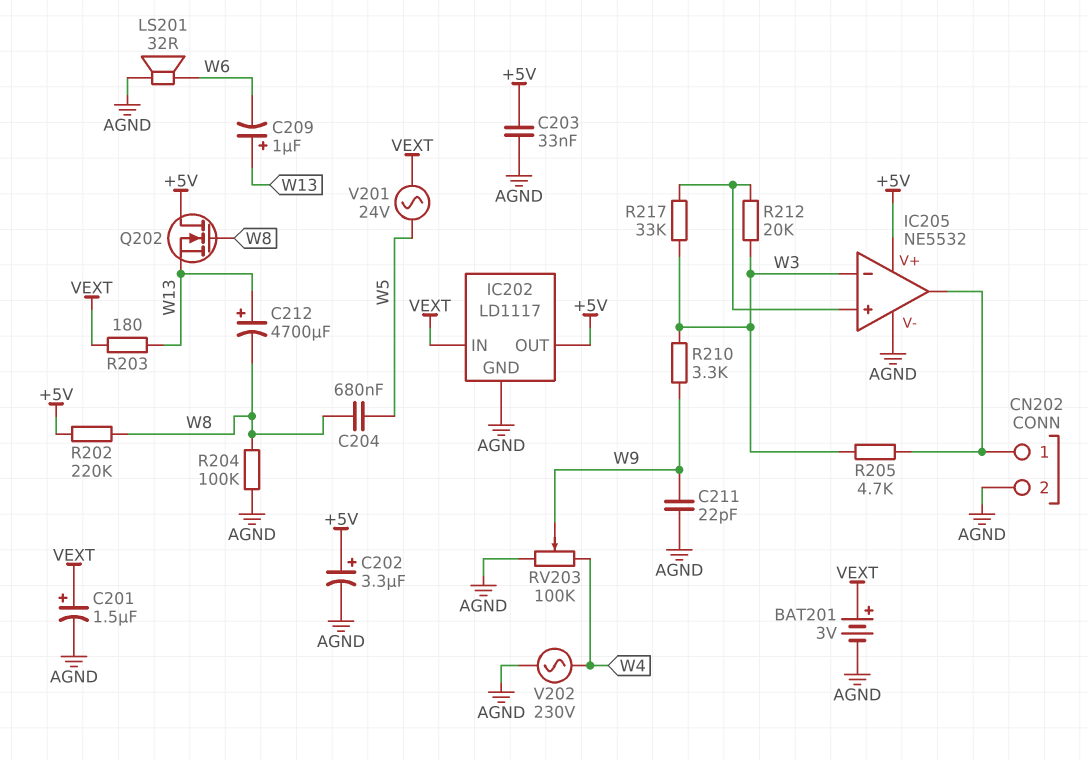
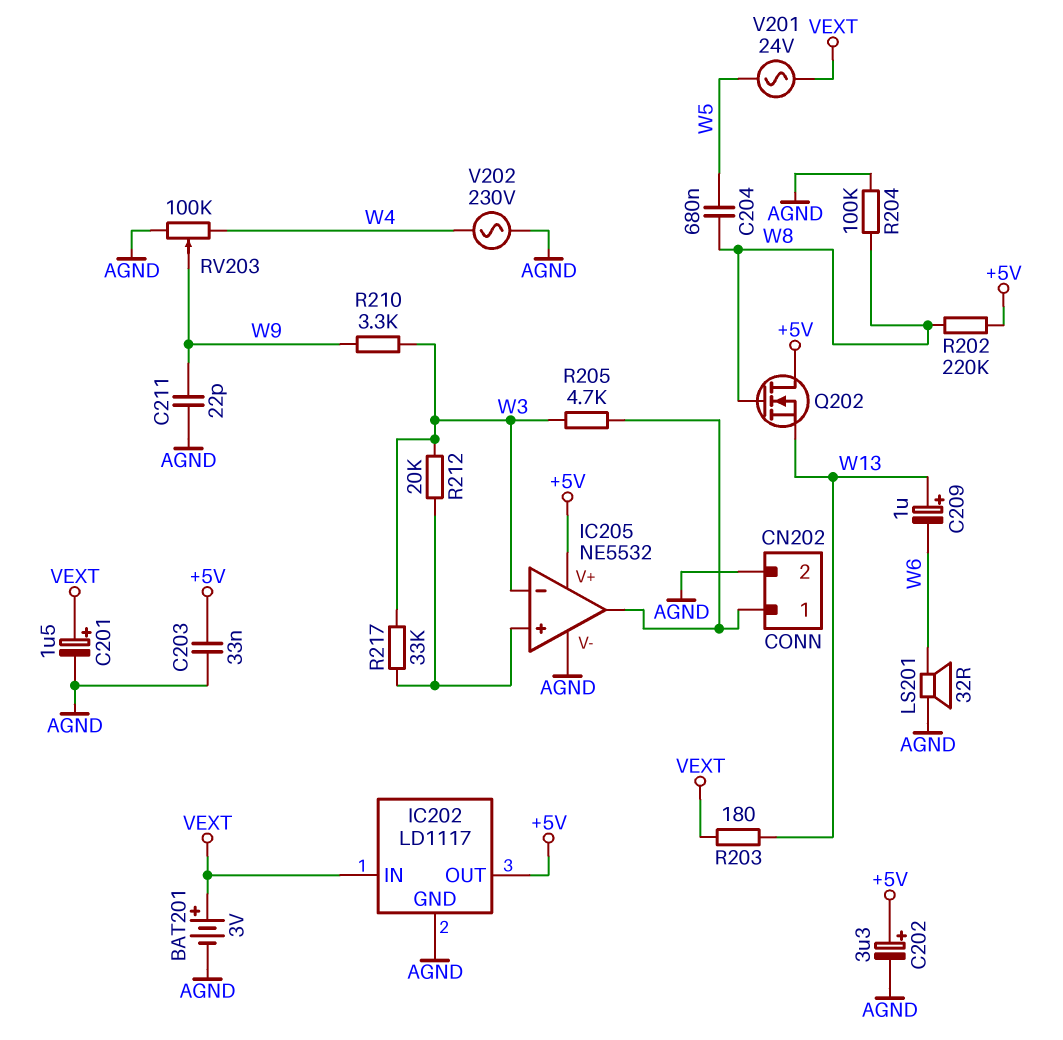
C212: 4700uF (plus W13, minus W8) -> none

